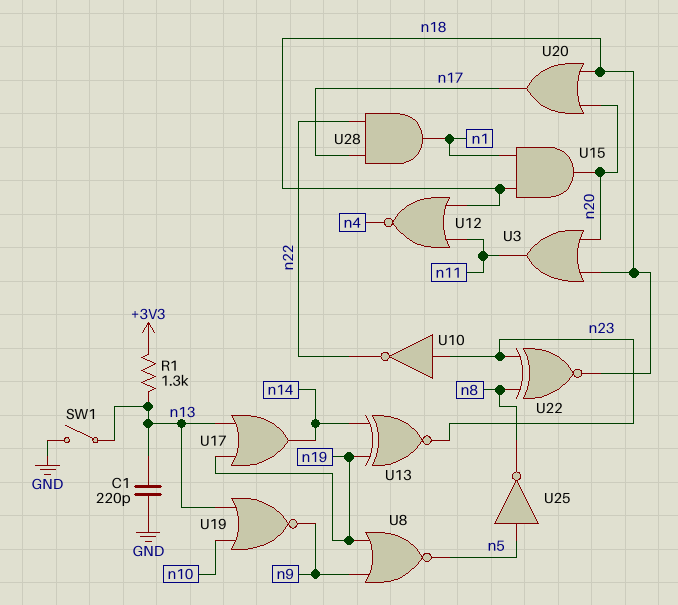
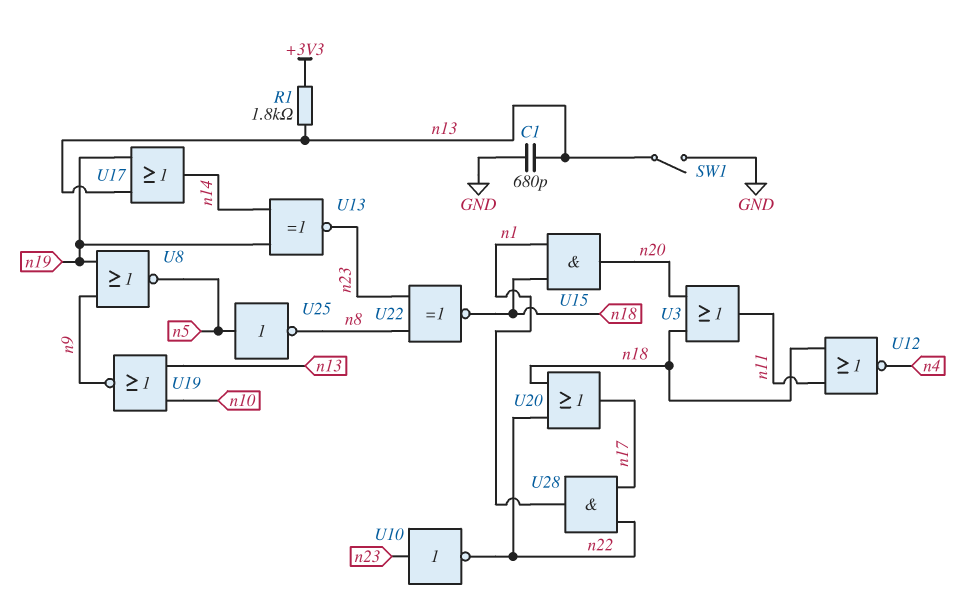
C1: 220pF (GND, n13) -> 680pF (GND, n13)
R1: 1.3k (+3V3, n13) -> 1.8k (+3V3, n13)
U20: OR (in n18, in n20, out n17) -> OR (in n18, in n22, out n17)

